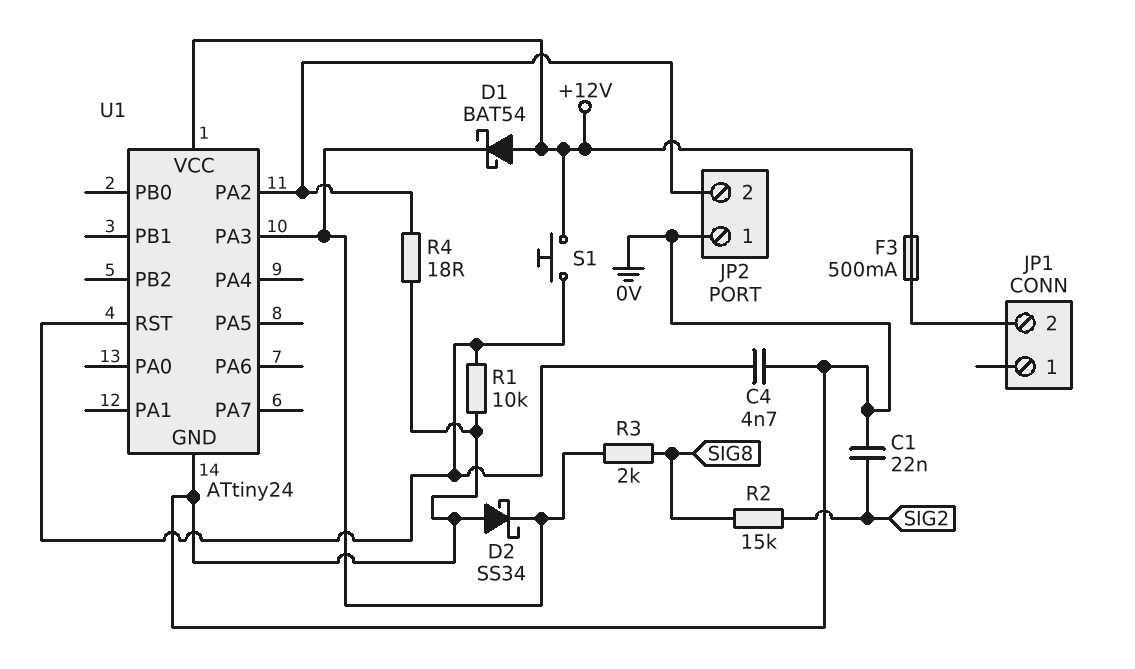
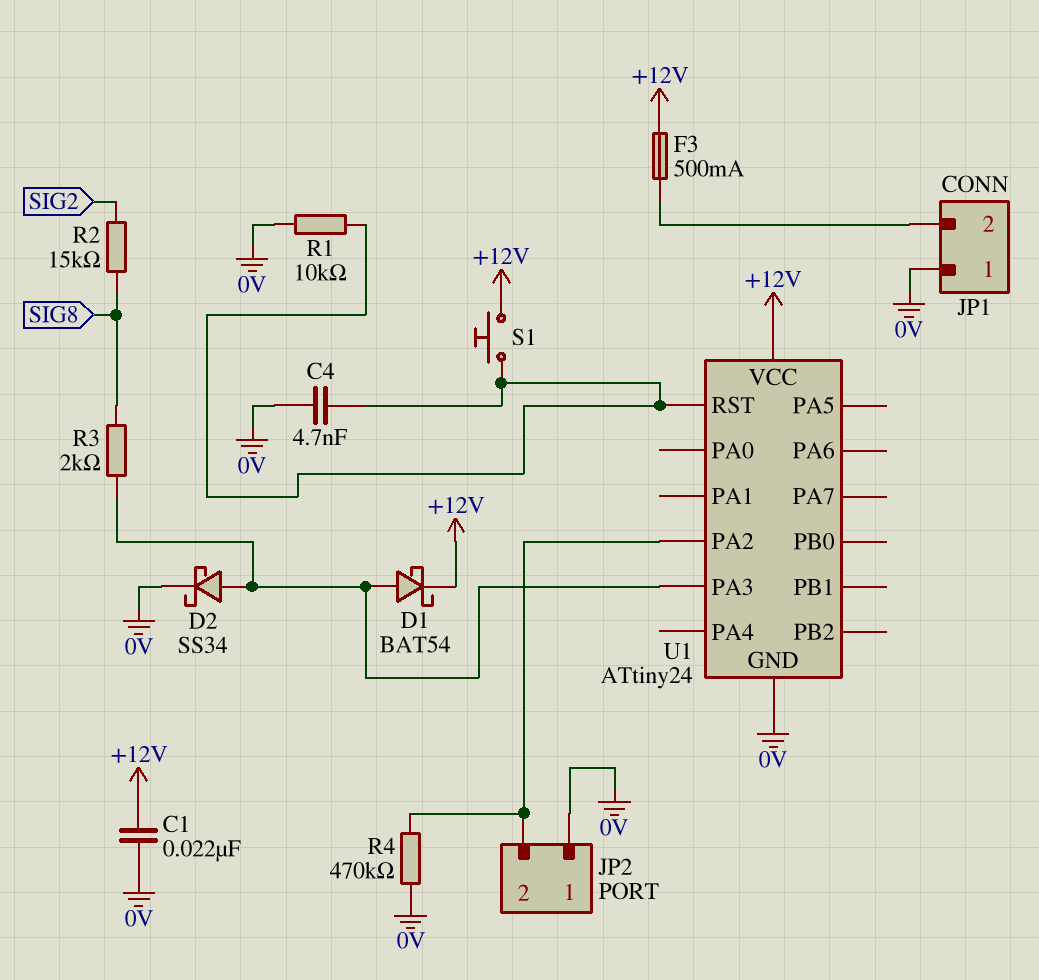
C1: 22nF (0V, SIG2) -> 22nF (+12V, 0V)
D1: schottky BAT54 (A +12V, K U1/PA3) -> schottky BAT54 (A U1/PA3, K +12V)
D2: schottky SS34 (A 0V, K U1/PA3) -> schottky SS34 (A U1/PA3, K 0V)
JP1 pin 1: none -> 0V
R4: 18 (0V, JP2/2) -> 470k (0V, JP2/2)

